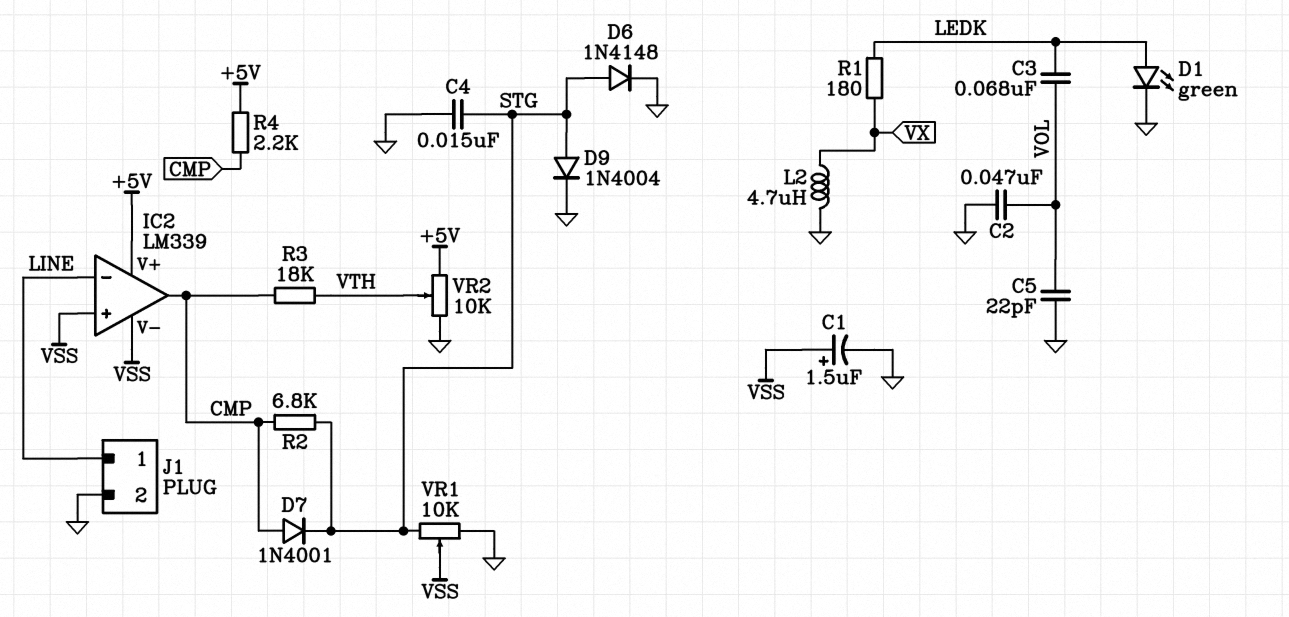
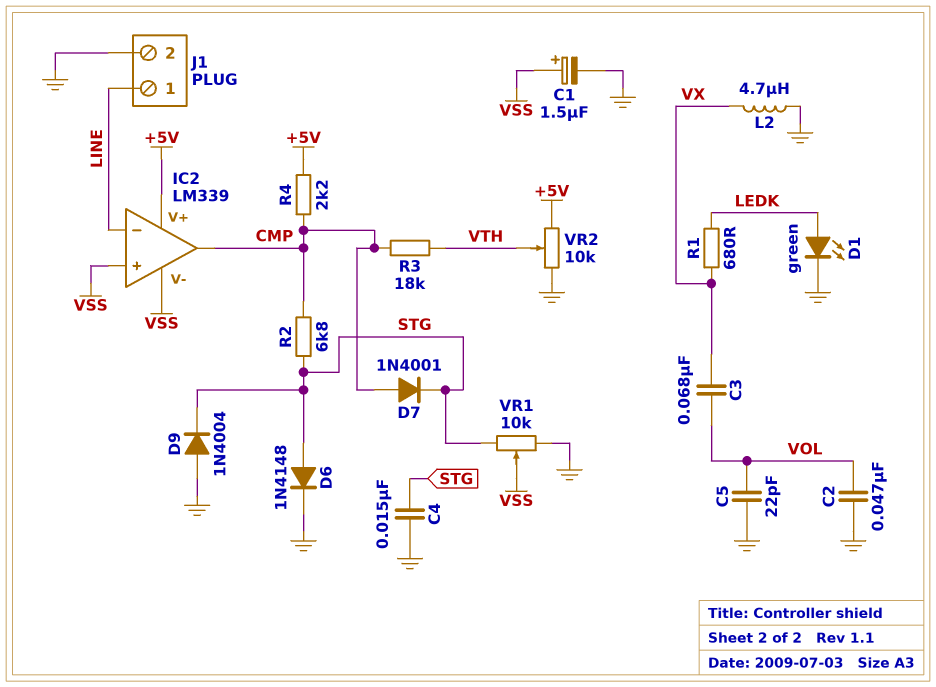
C3: 68nF (LEDK, VOL) -> 68nF (VOL, VX)
D9: diode 1N4004 (A STG, K GND) -> diode 1N4004 (A GND, K STG)
R1: 180 (LEDK, VX) -> 680 (LEDK, VX)

